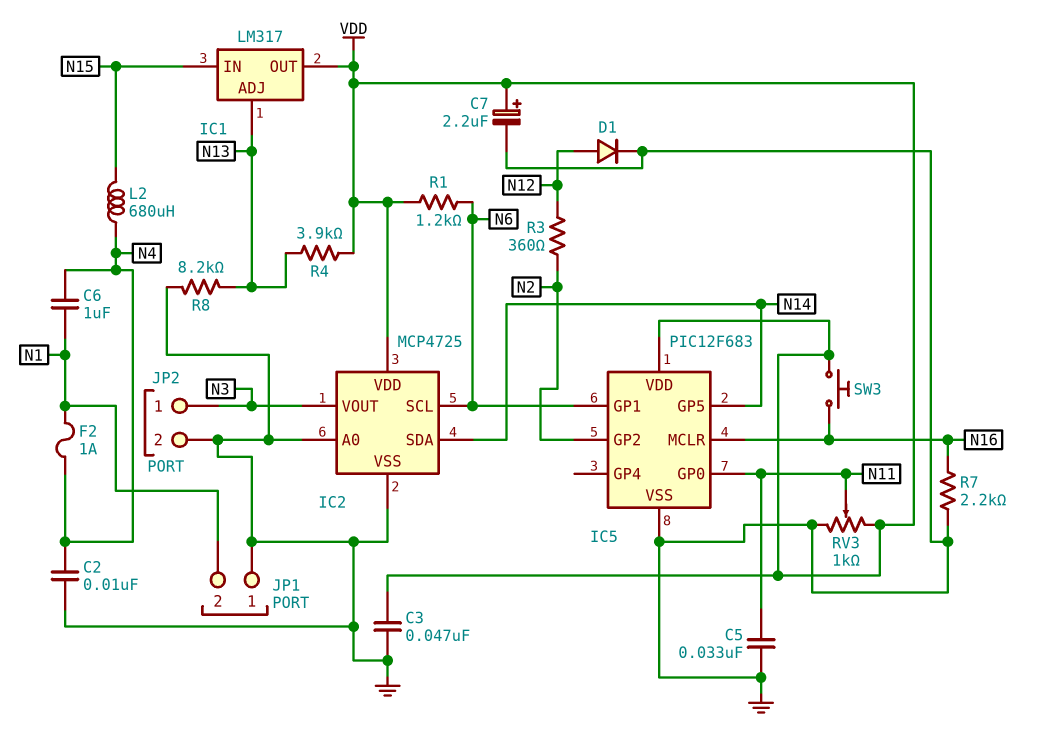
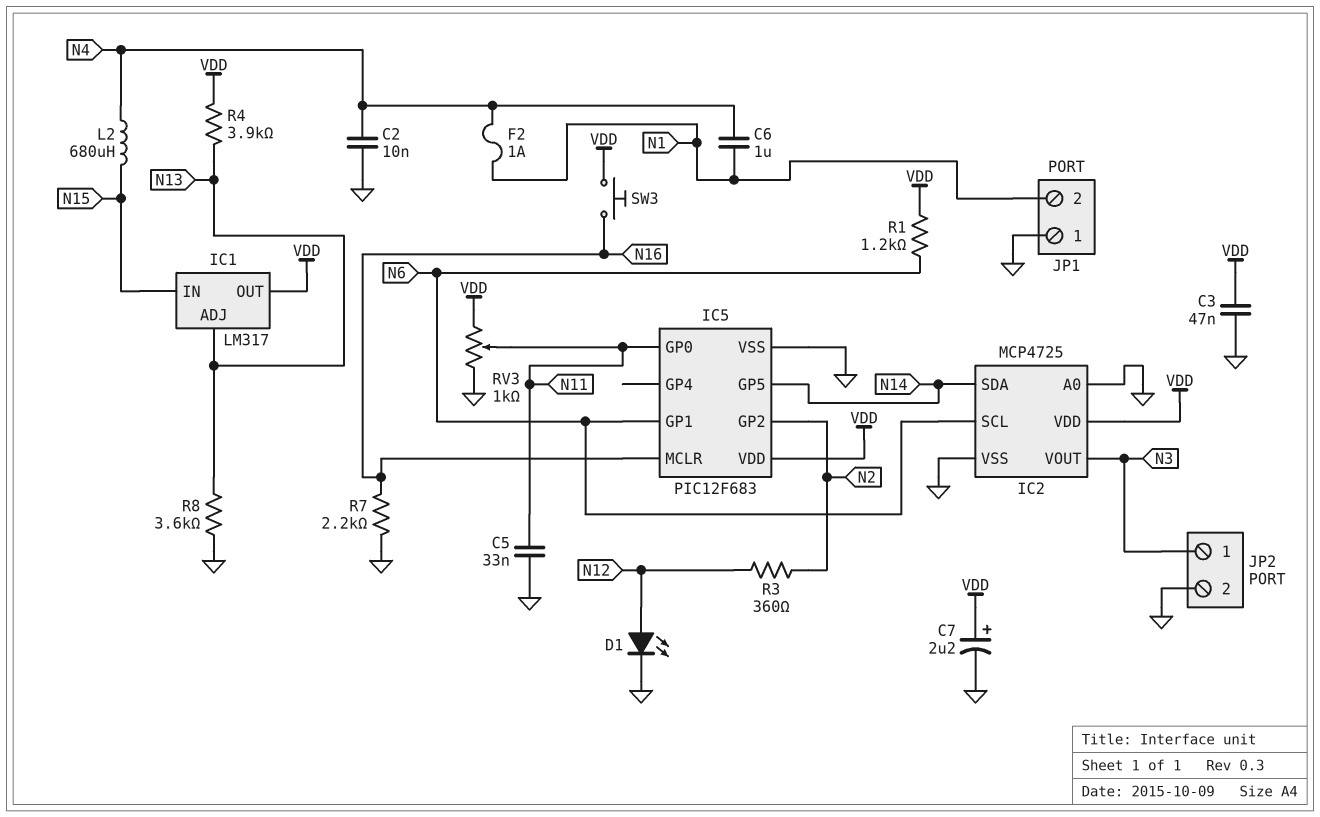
D1: diode (A N12, K GND) -> LED (A N12, K GND)
R8: 8.2k (GND, N13) -> 3.6k (GND, N13)

